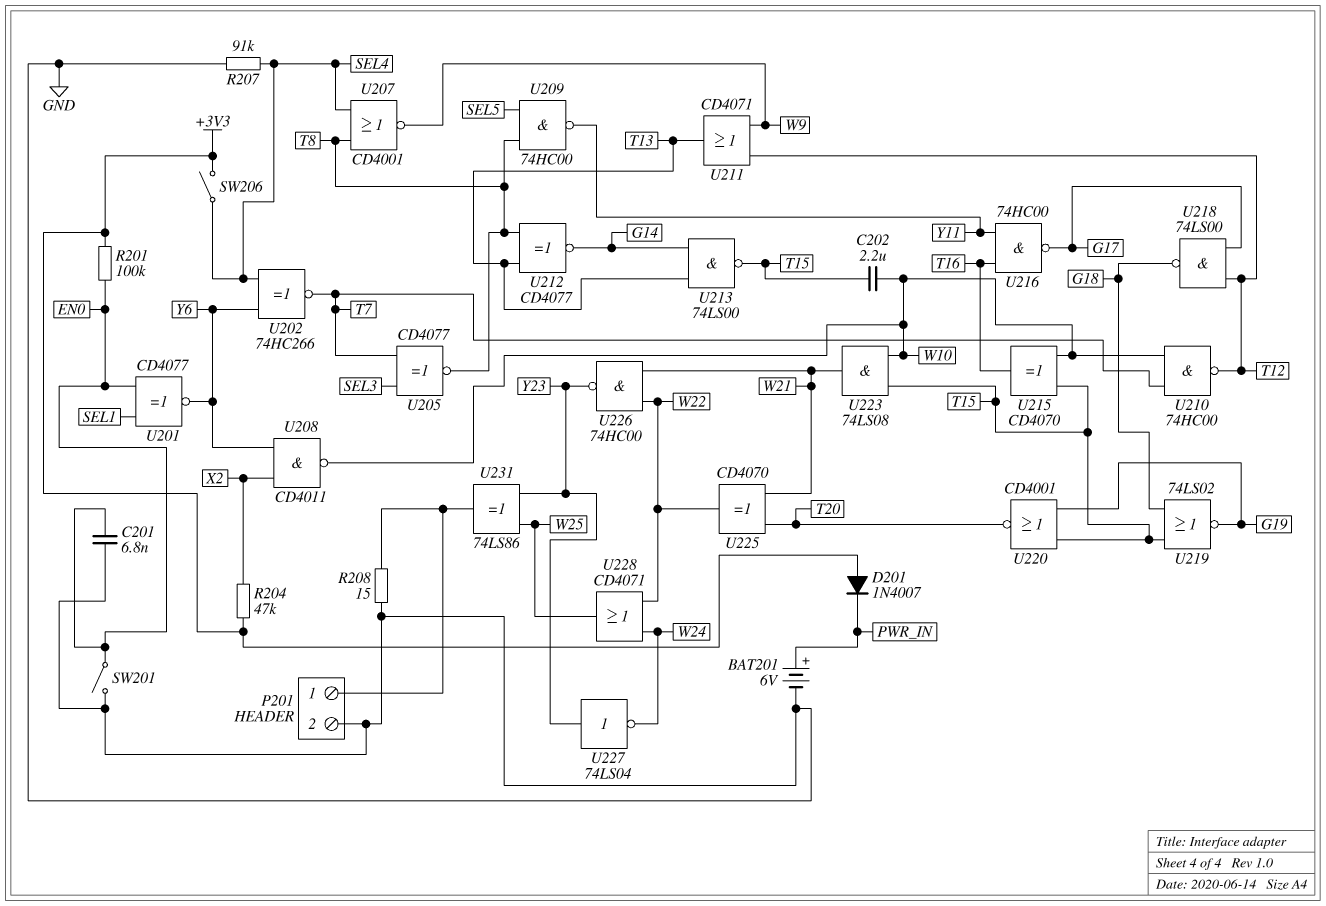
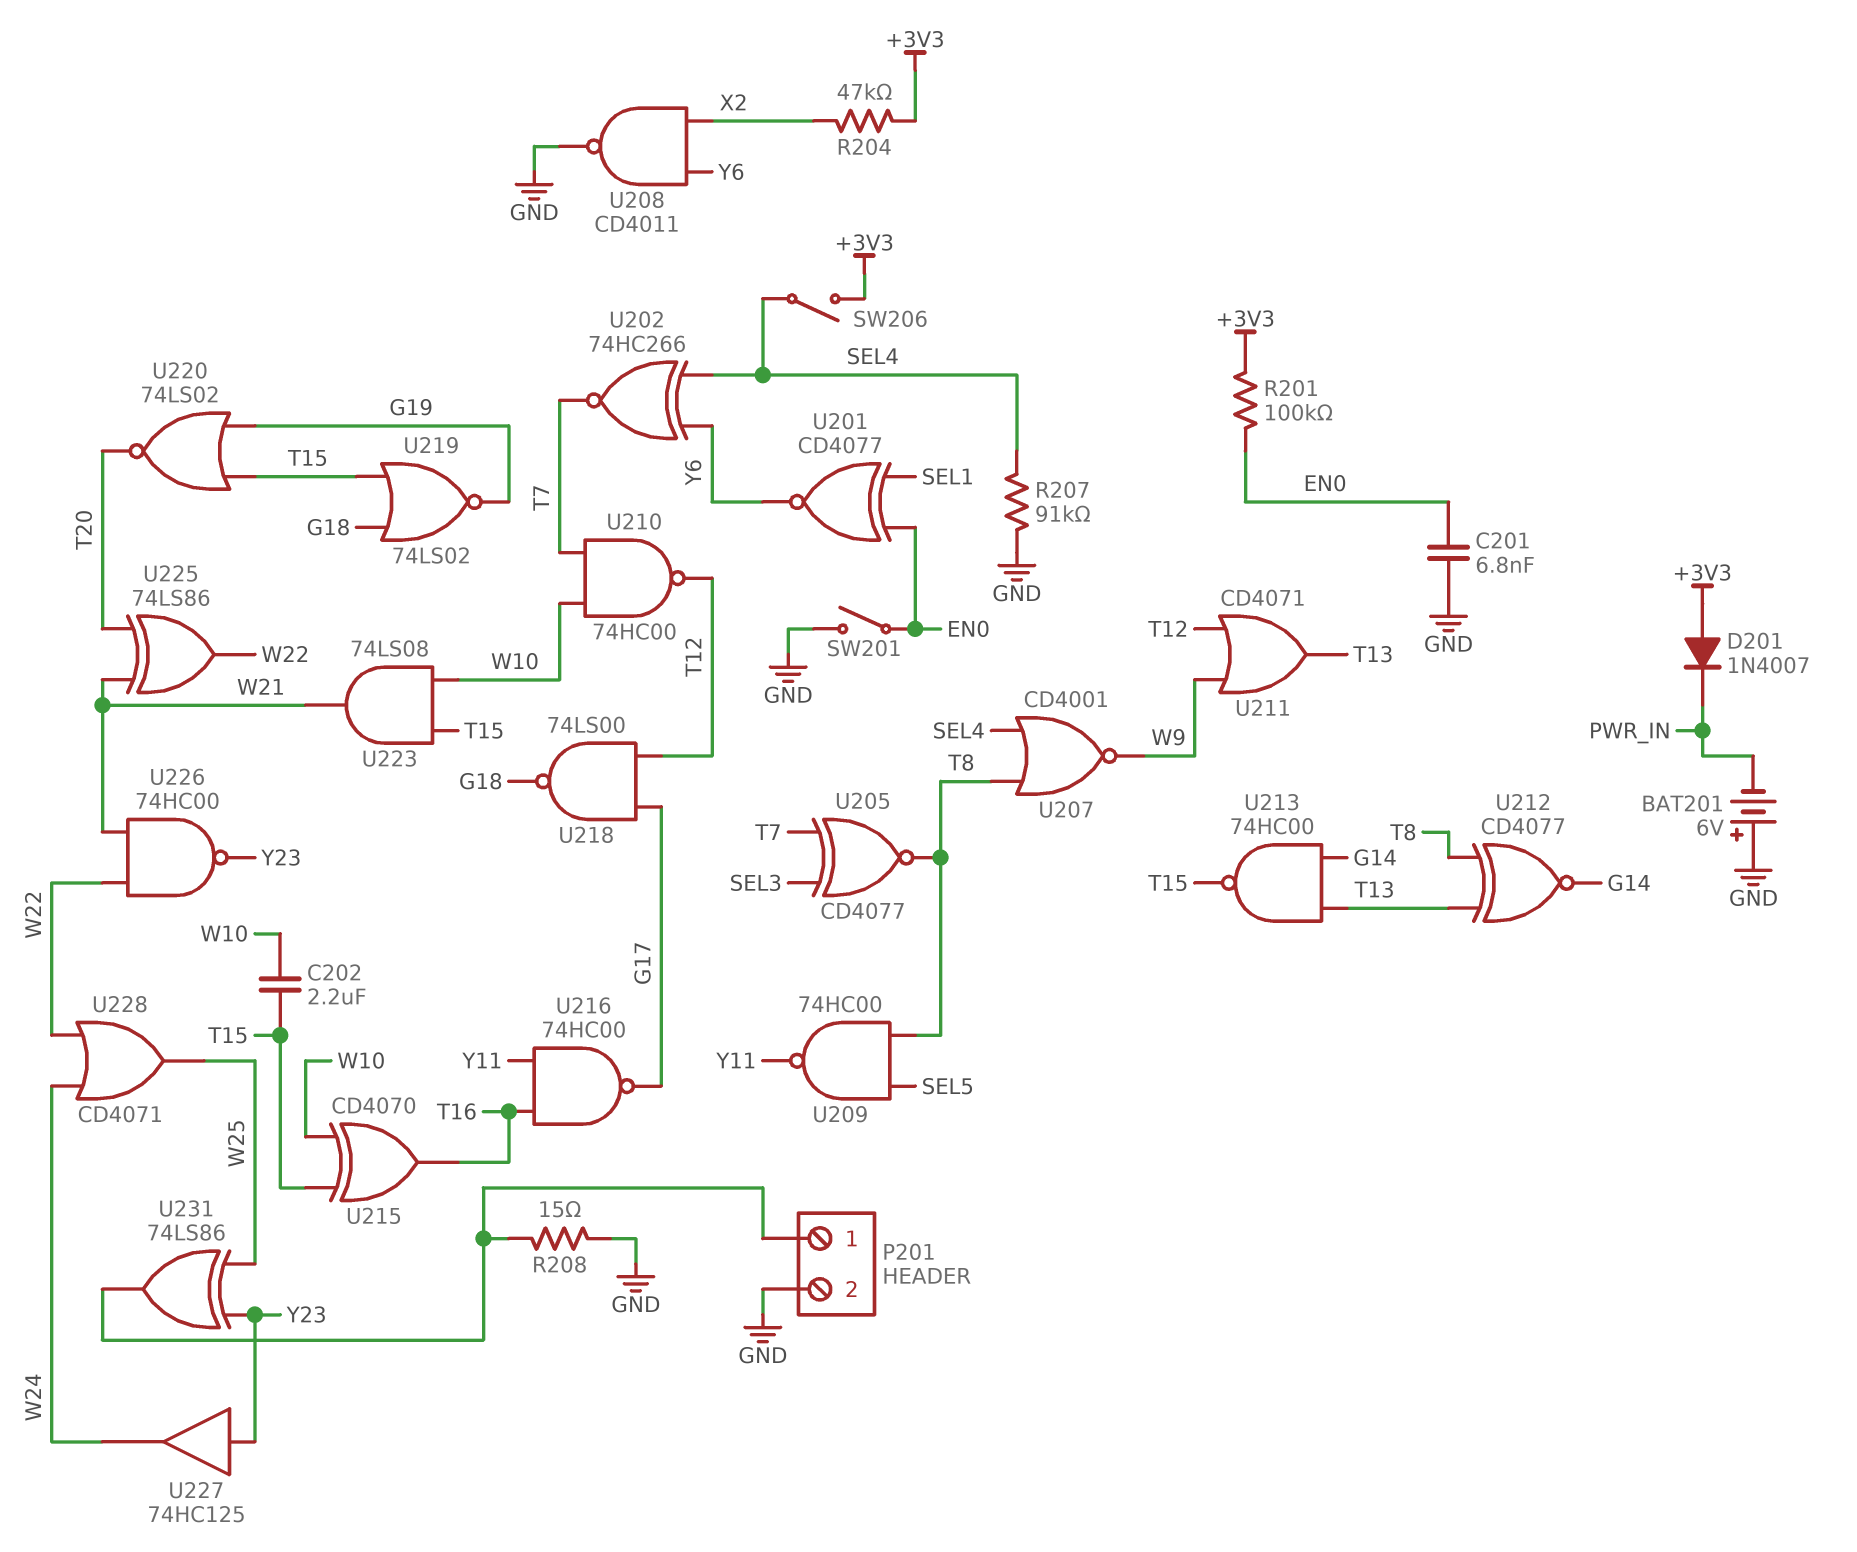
BAT201: 6V (plus PWR_IN, minus GND) -> 6V (plus GND, minus PWR_IN)
U208: NAND CD4011 (in X2, in Y6, out W10) -> NAND CD4011 (in X2, in Y6, out GND)
U213: NAND 74LS00 (in G14, in T13, out T15) -> NAND 74HC00 (in G14, in T13, out T15)
U220: NOR CD4001 (in G19, in T15, out T20) -> NOR 74LS02 (in G19, in T15, out T20)
U225: XOR CD4070 (in T20, in W21, out W22) -> XOR 74LS86 (in T20, in W21, out W22)
U227: NOT 74LS04 (in Y23, out W24) -> buffer 74HC125 (in Y23, out W24)

